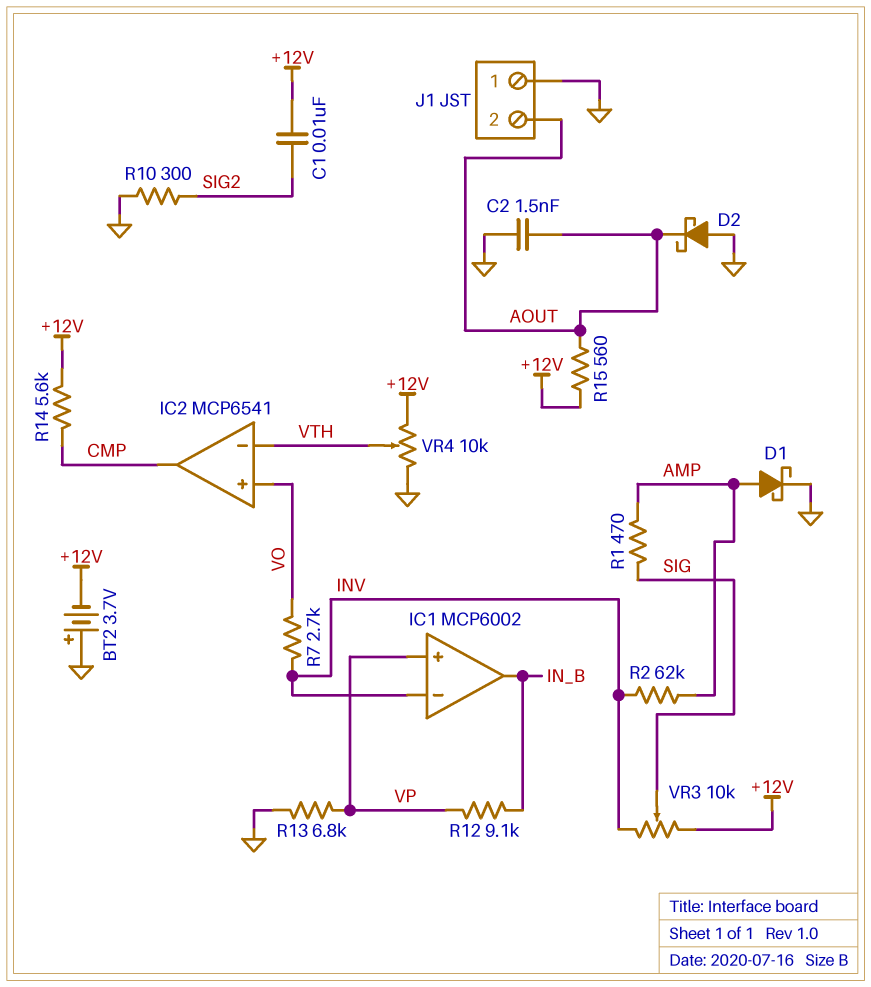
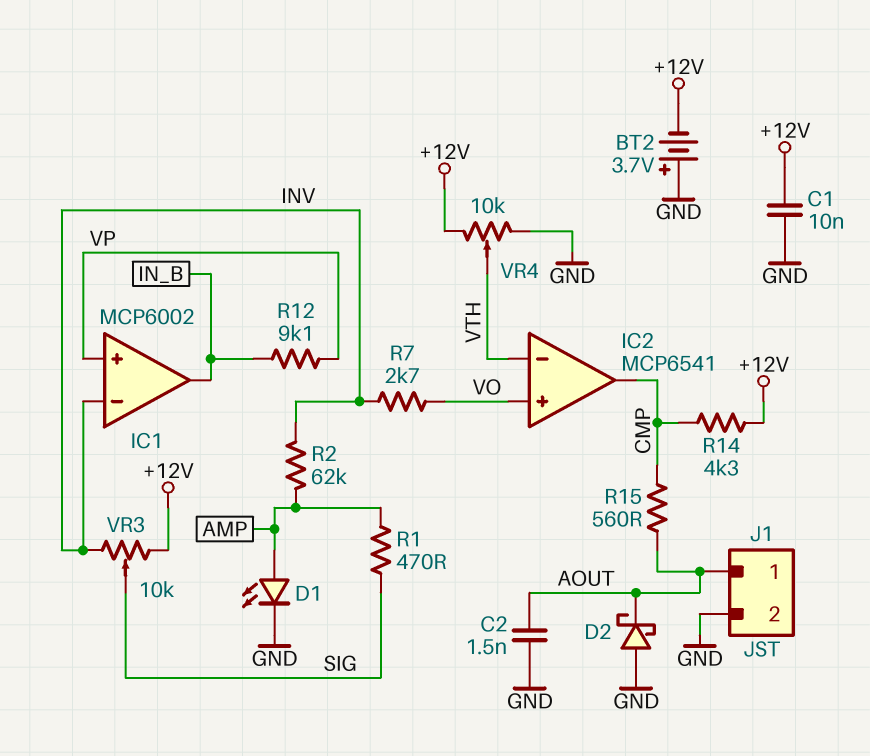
C1: 10nF (+12V, SIG2) -> 10nF (+12V, GND)
D1: schottky (A AMP, K GND) -> LED (A AMP, K GND)
J1 pin 1: GND -> AOUT
J1 pin 2: AOUT -> GND
R10: 300 (GND, SIG2) -> none
R13: 6.8k (GND, VP) -> none
R14: 5.6k (+12V, CMP) -> 4.3k (+12V, CMP)
R15: 560 (+12V, AOUT) -> 560 (AOUT, CMP)

